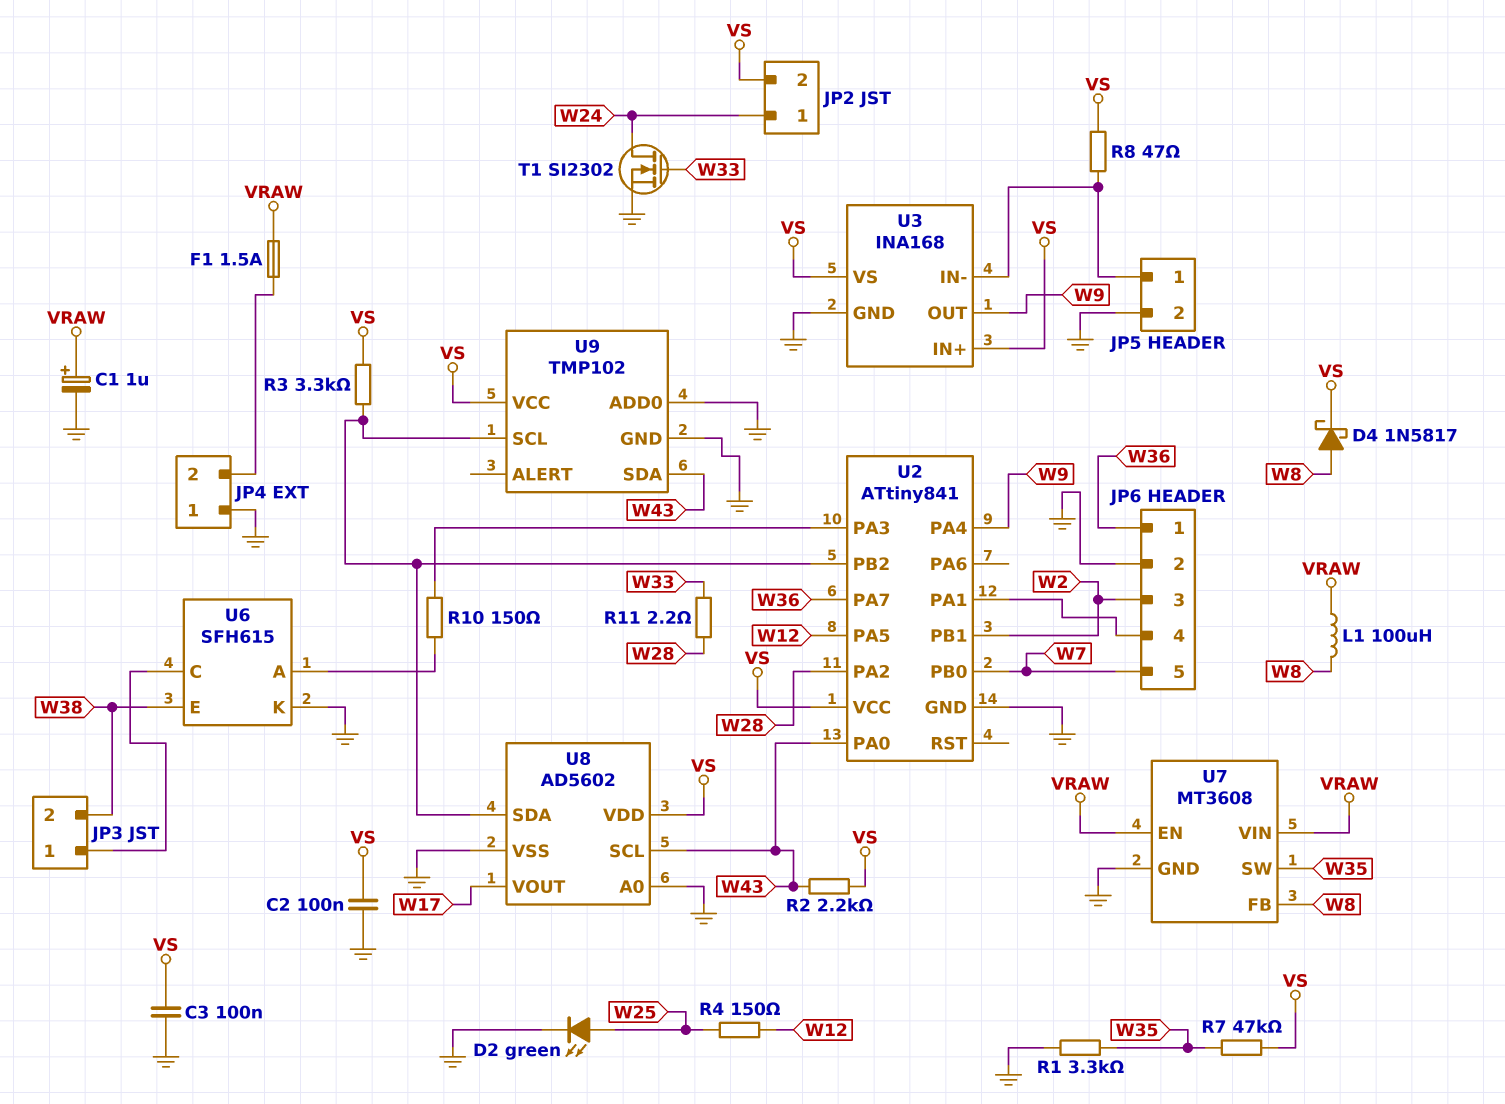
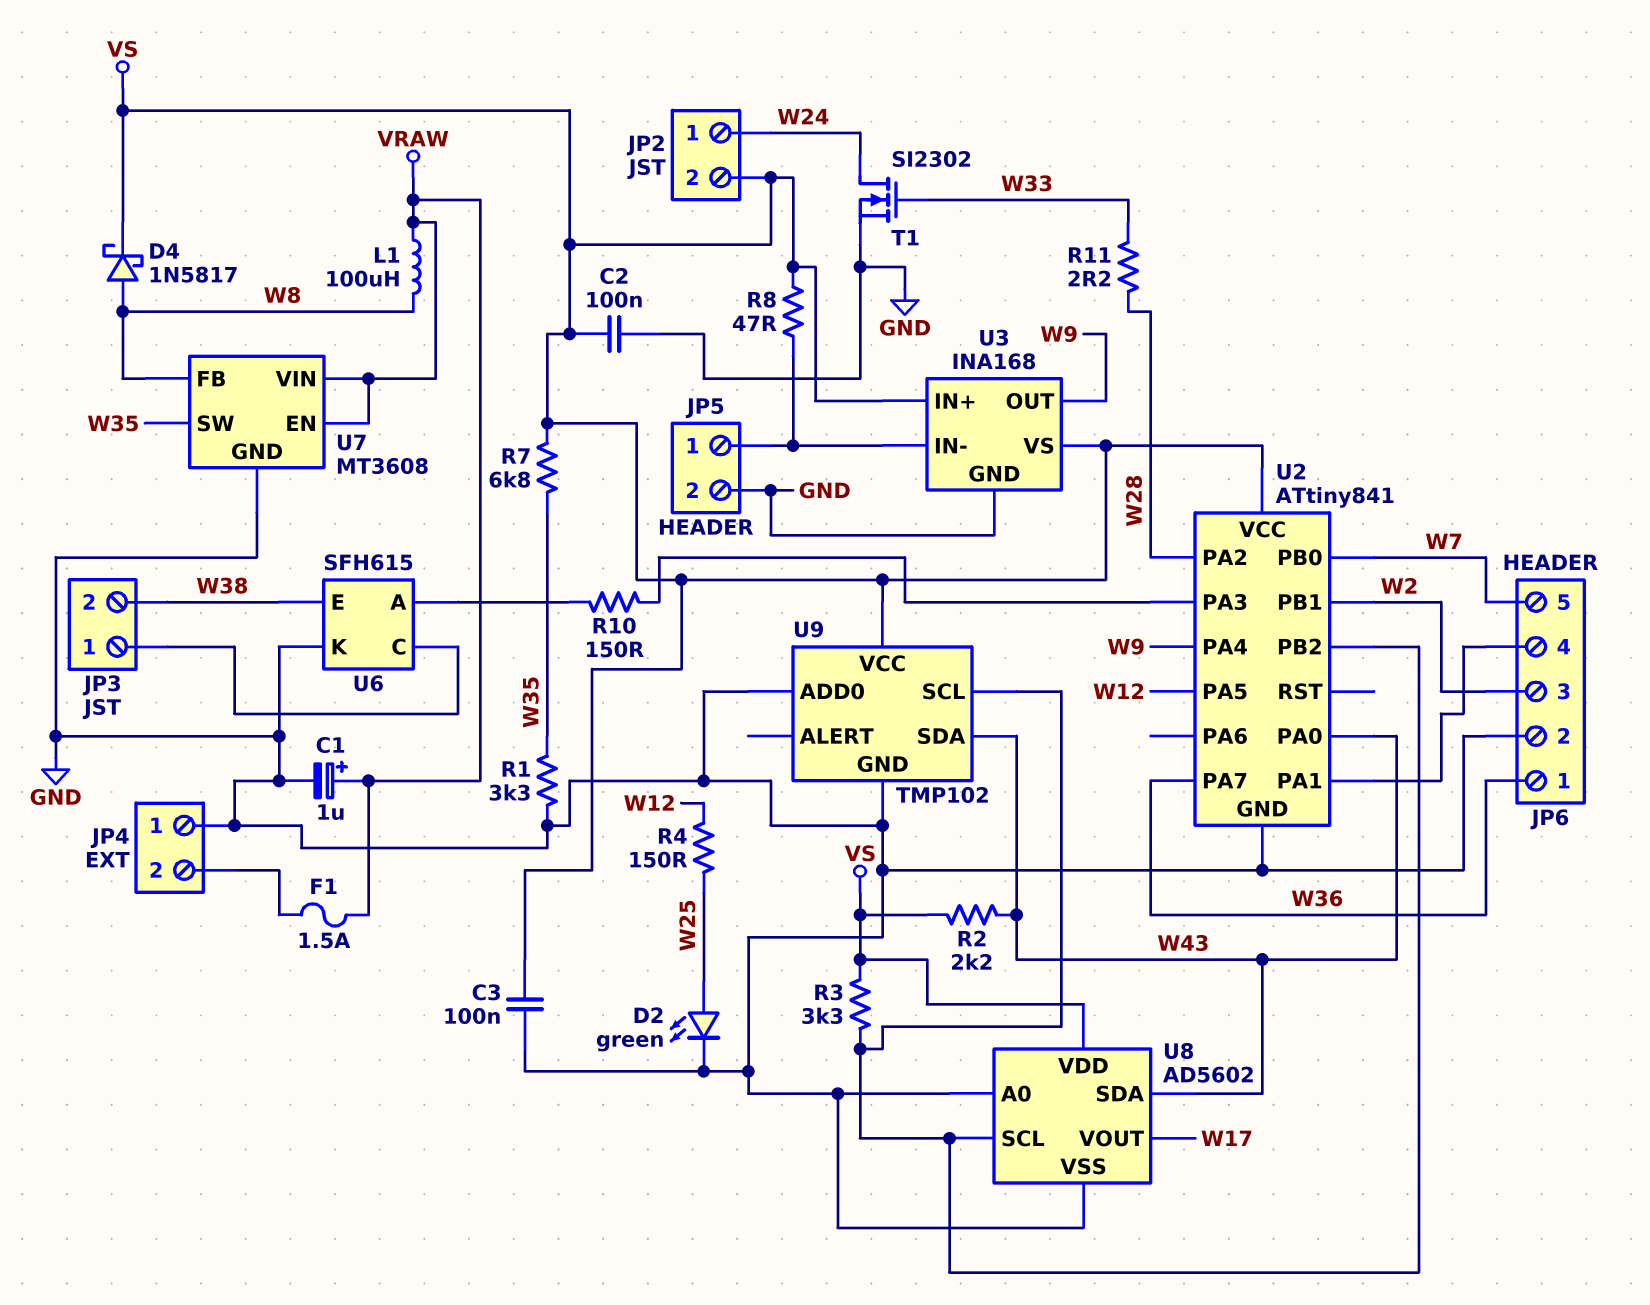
R7: 47k (VS, W35) -> 6.8k (VS, W35)
U8 pin SCL: W43 -> U2/PB2
U8 pin SDA: U2/PB2 -> W43

